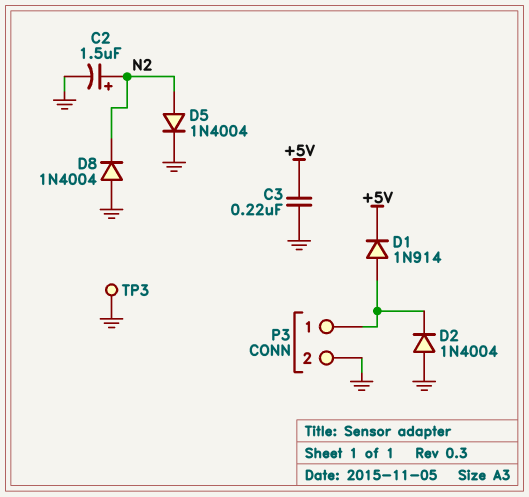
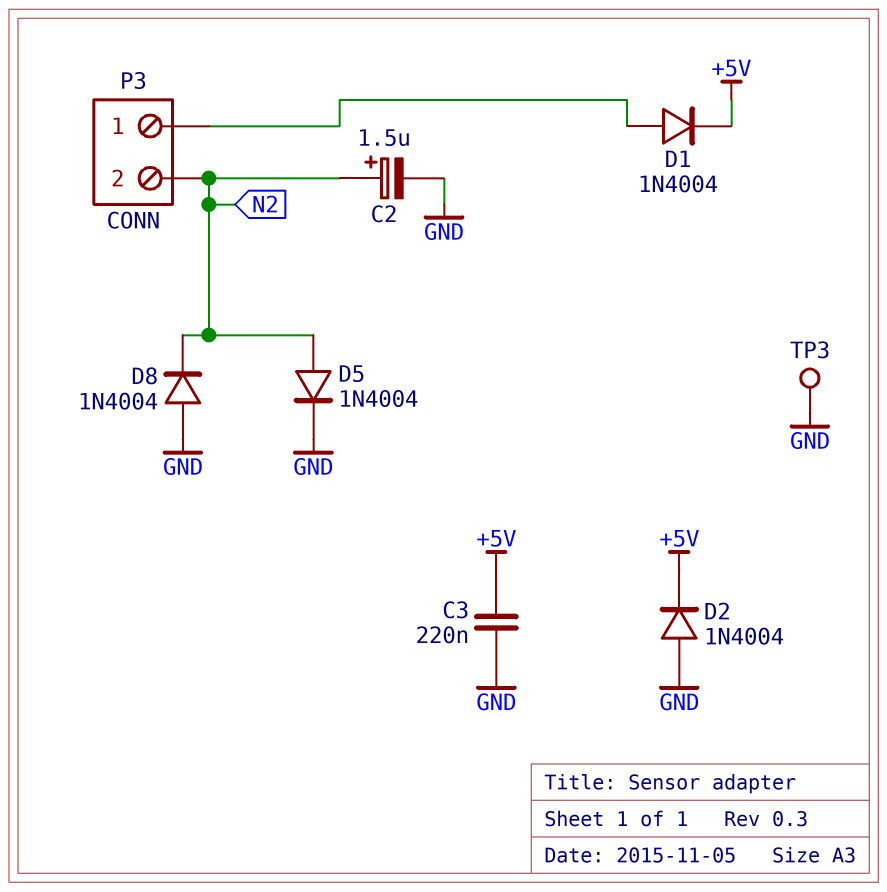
D1: diode 1N914 (A P3/1, K +5V) -> diode 1N4004 (A P3/1, K +5V)
D2: diode 1N4004 (A GND, K P3/1) -> diode 1N4004 (A GND, K +5V)
P3 pin 2: GND -> N2

